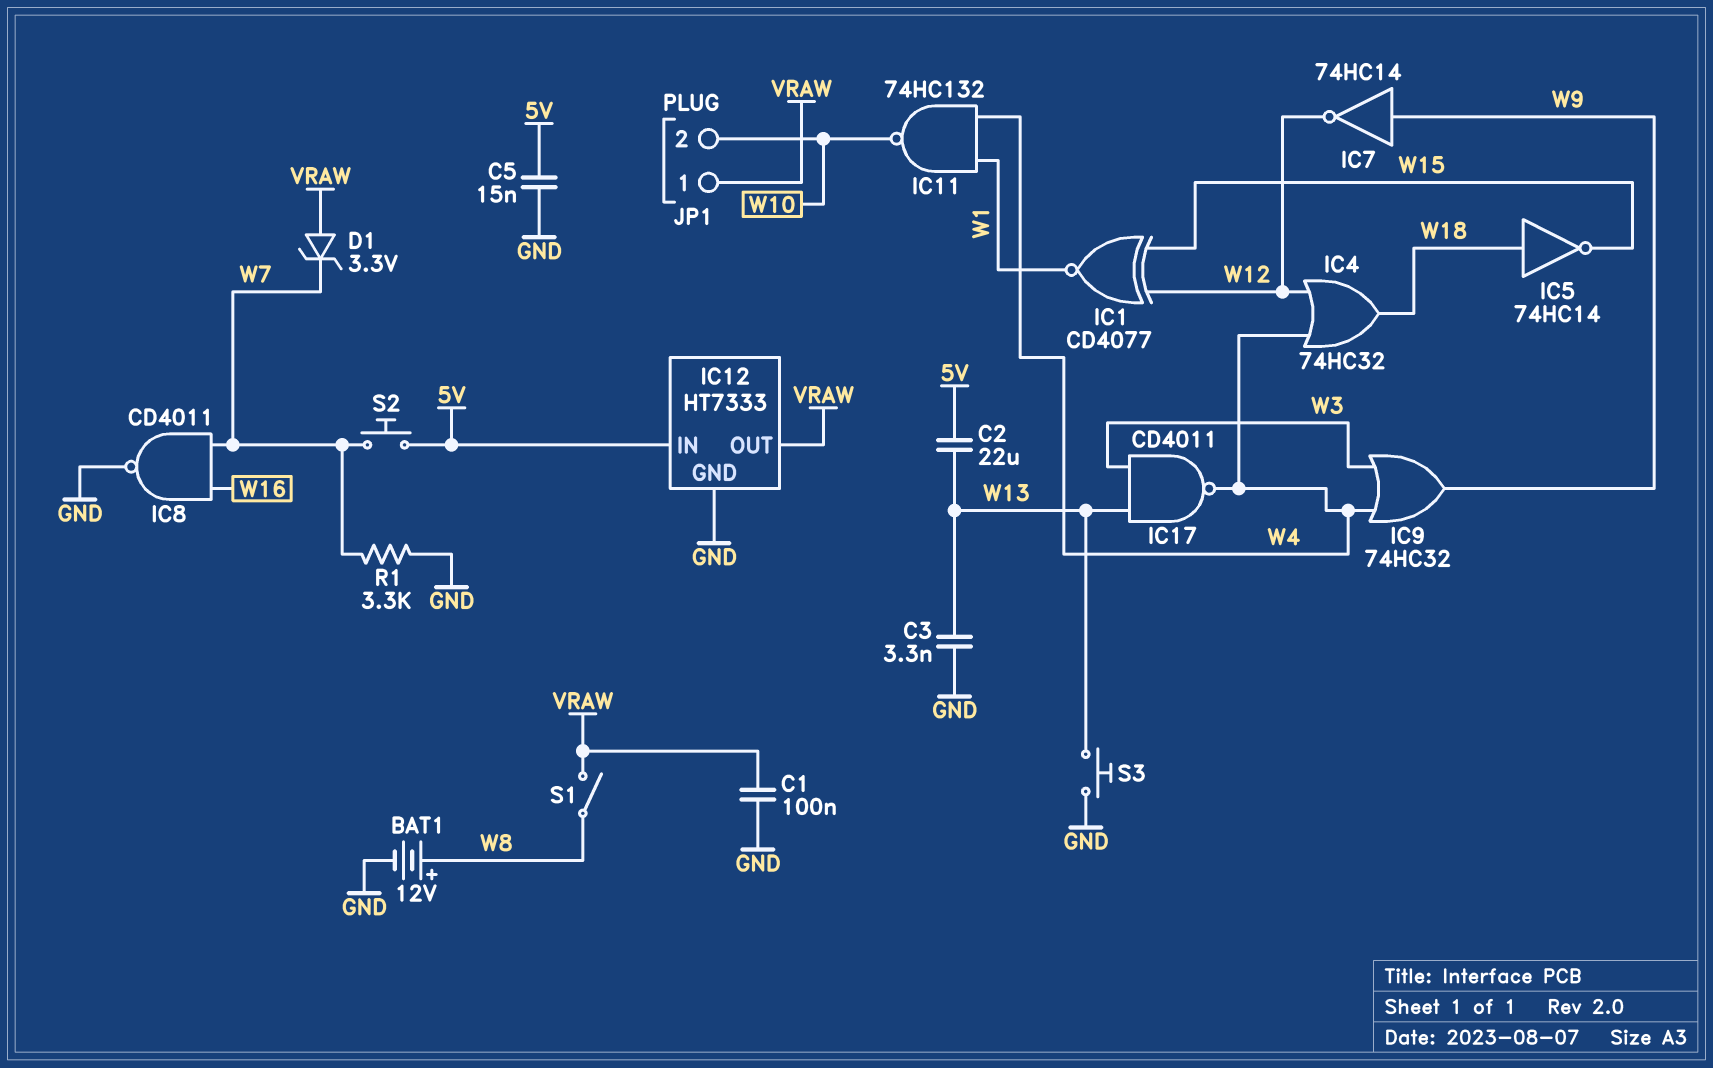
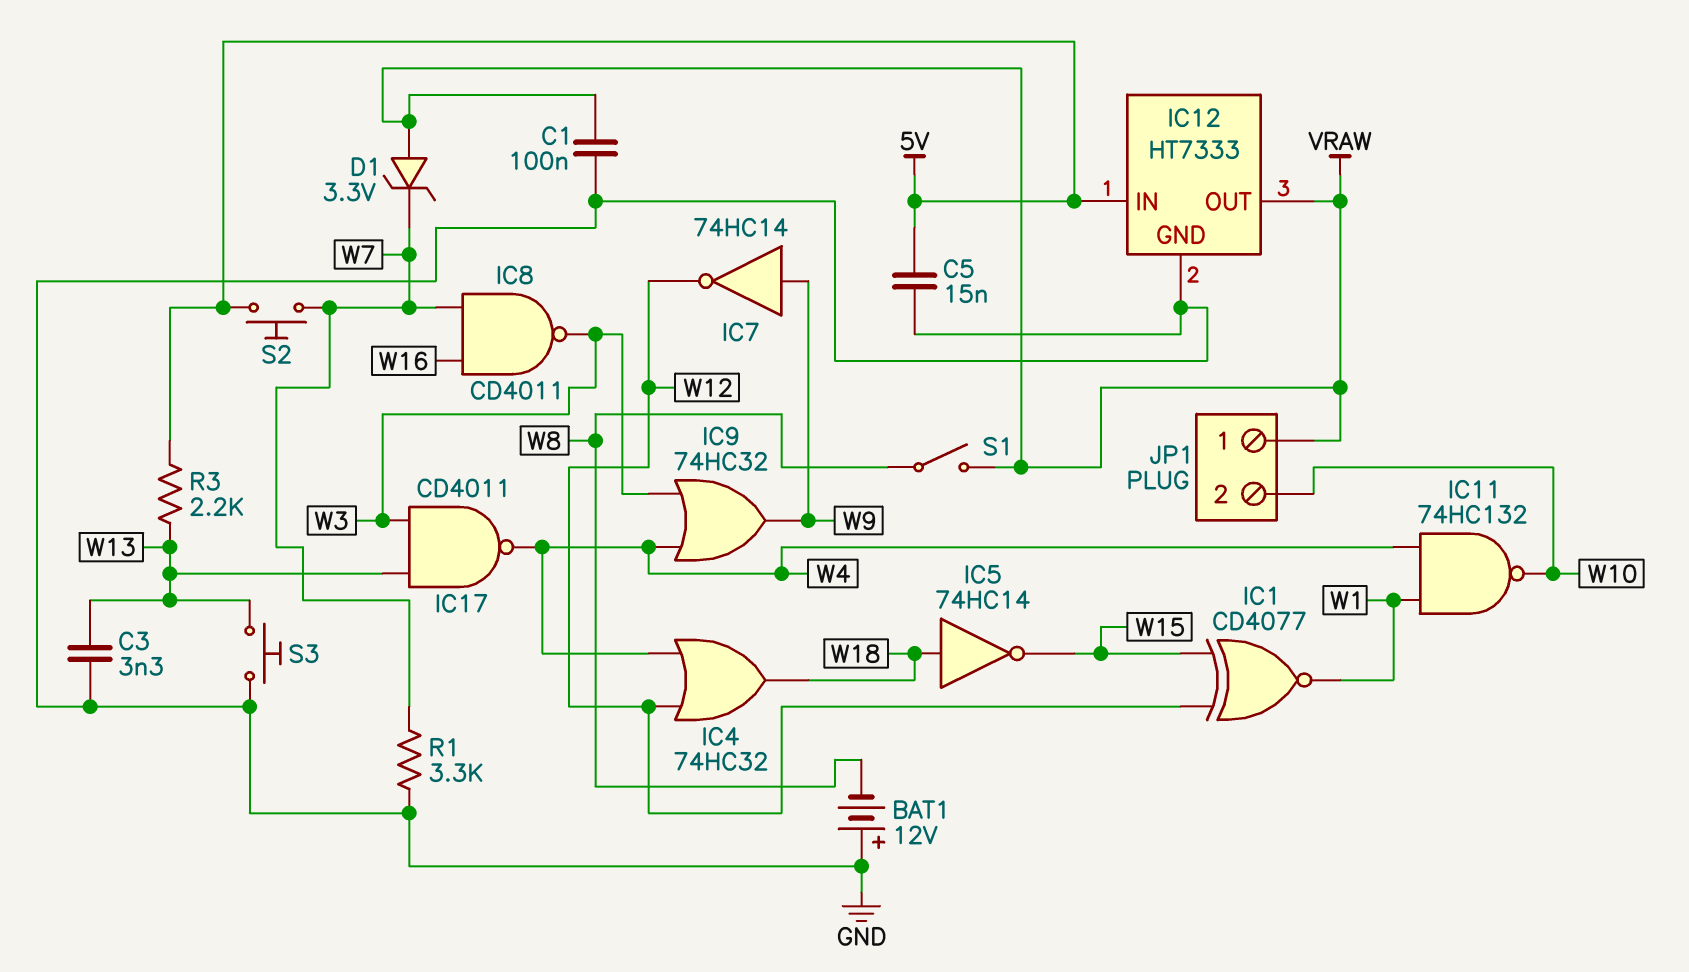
BAT1: 12V (plus W8, minus GND) -> 12V (plus GND, minus W8)
C2: 22uF (5V, W13) -> none
IC8: NAND CD4011 (in W7, in W16, out GND) -> NAND CD4011 (in W7, in W16, out W3)
R3: none -> 2.2k (5V, W13)

